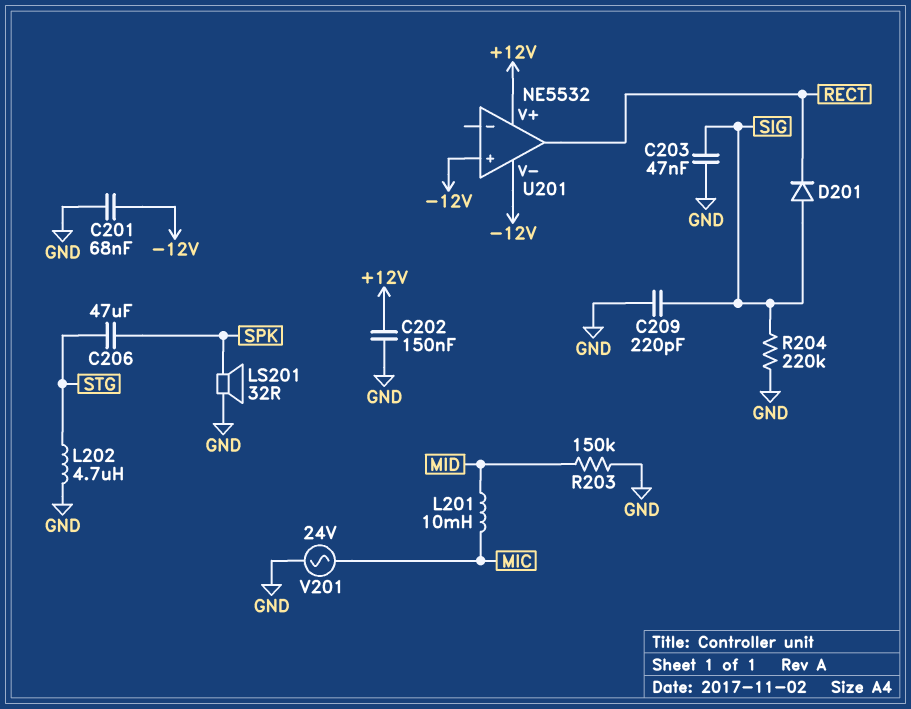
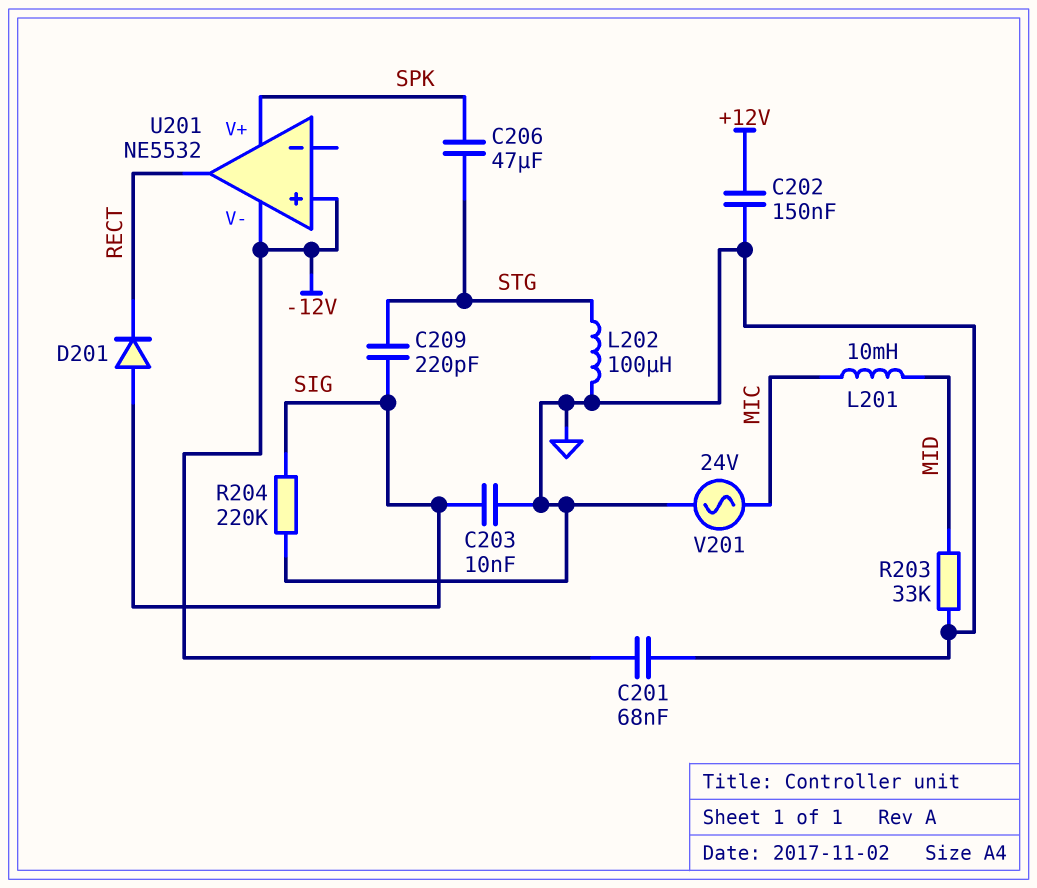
C203: 47nF (GND, SIG) -> 10nF (GND, SIG)
C209: 220pF (GND, SIG) -> 220pF (SIG, STG)
L202: 4.7uH (GND, STG) -> 100uH (GND, STG)
LS201: speaker 32R (GND, SPK) -> none
R203: 150k (GND, MID) -> 33k (GND, MID)
U201 pin V+: +12V -> SPK

